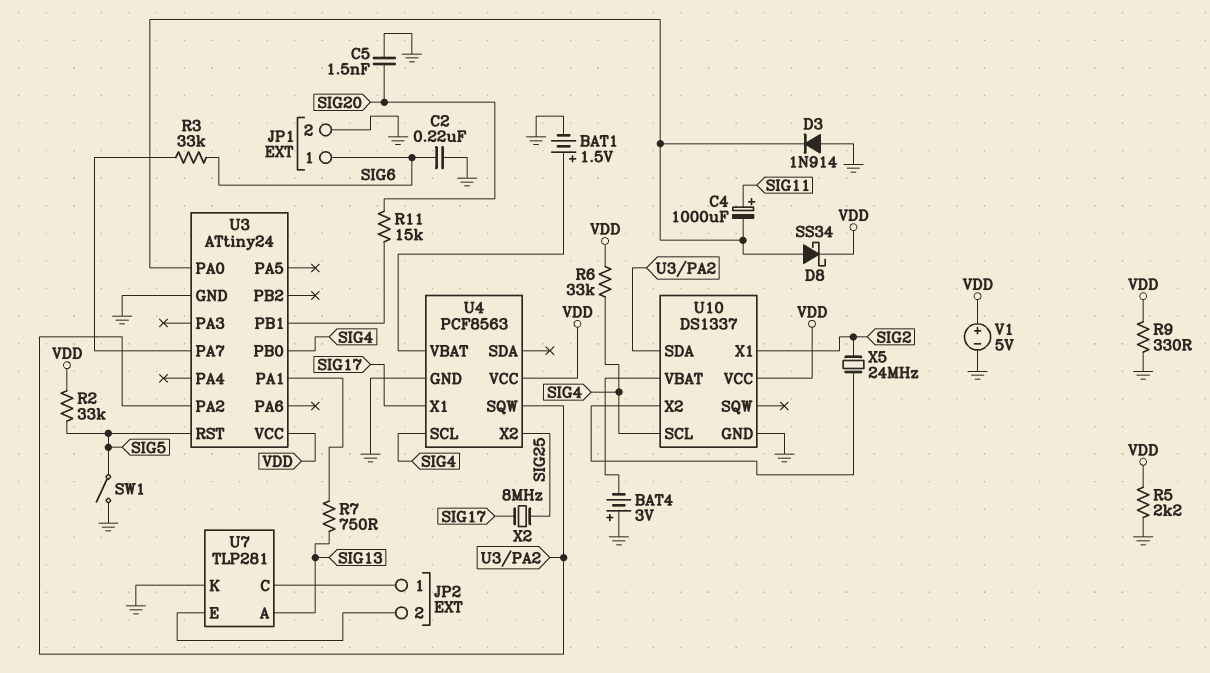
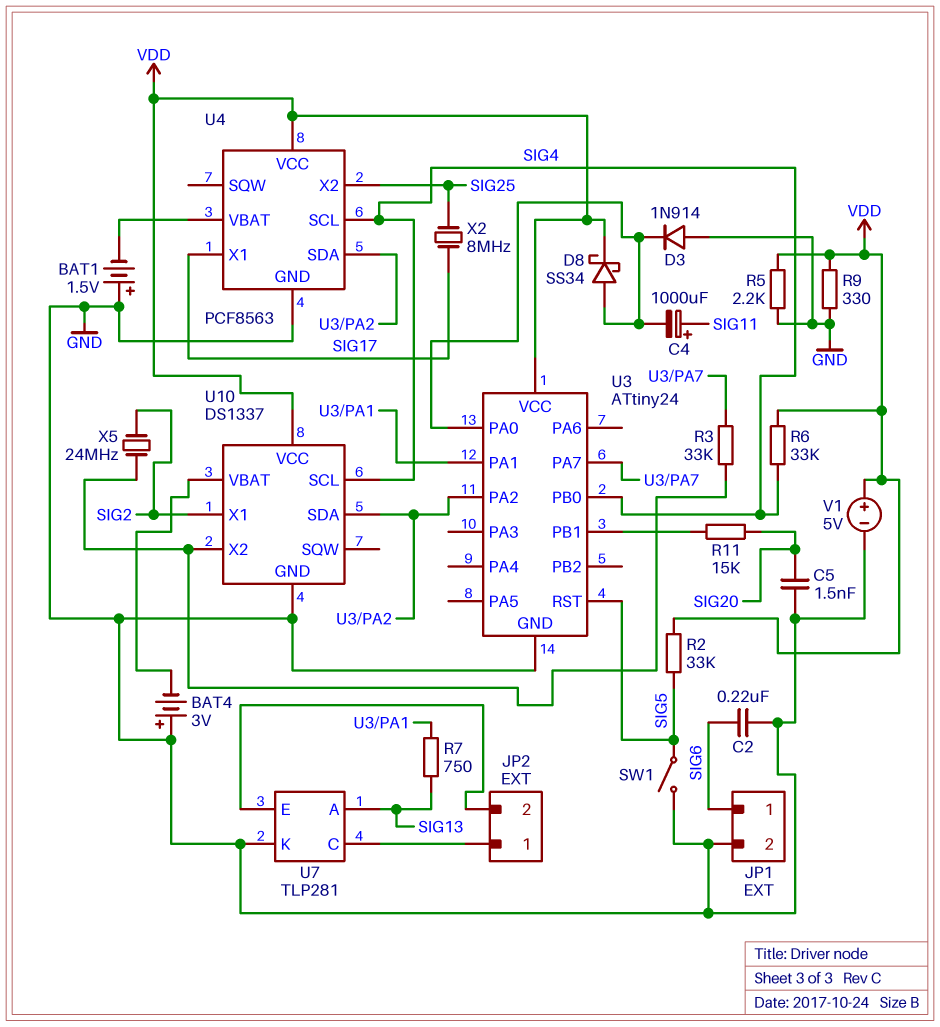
BAT1: 1.5V (plus U4/VBAT, minus GND) -> 1.5V (plus GND, minus U4/VBAT)
R3: 33k (SIG6, U3/PA7) -> 33k (U3/PA7, U10/X2)
U4 pin SDA: none -> U3/PA2
U4 pin SQW: U3/PA2 -> none

